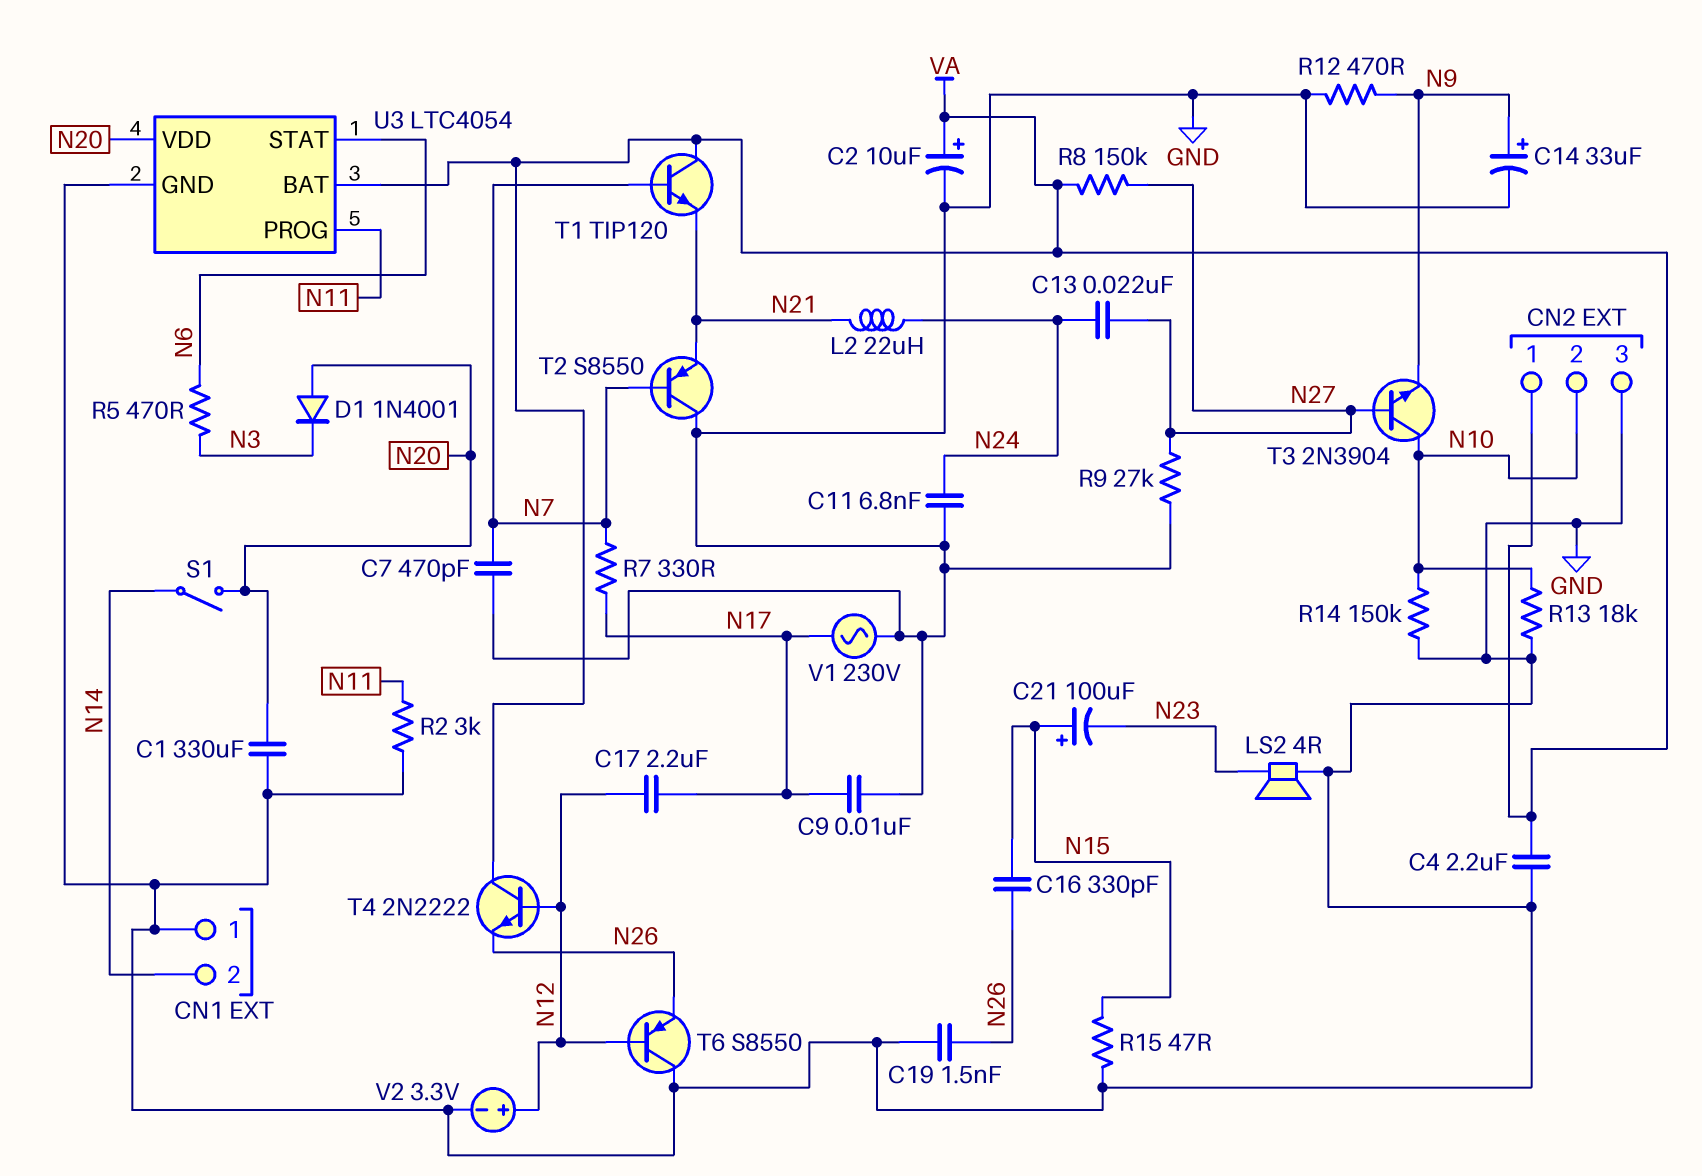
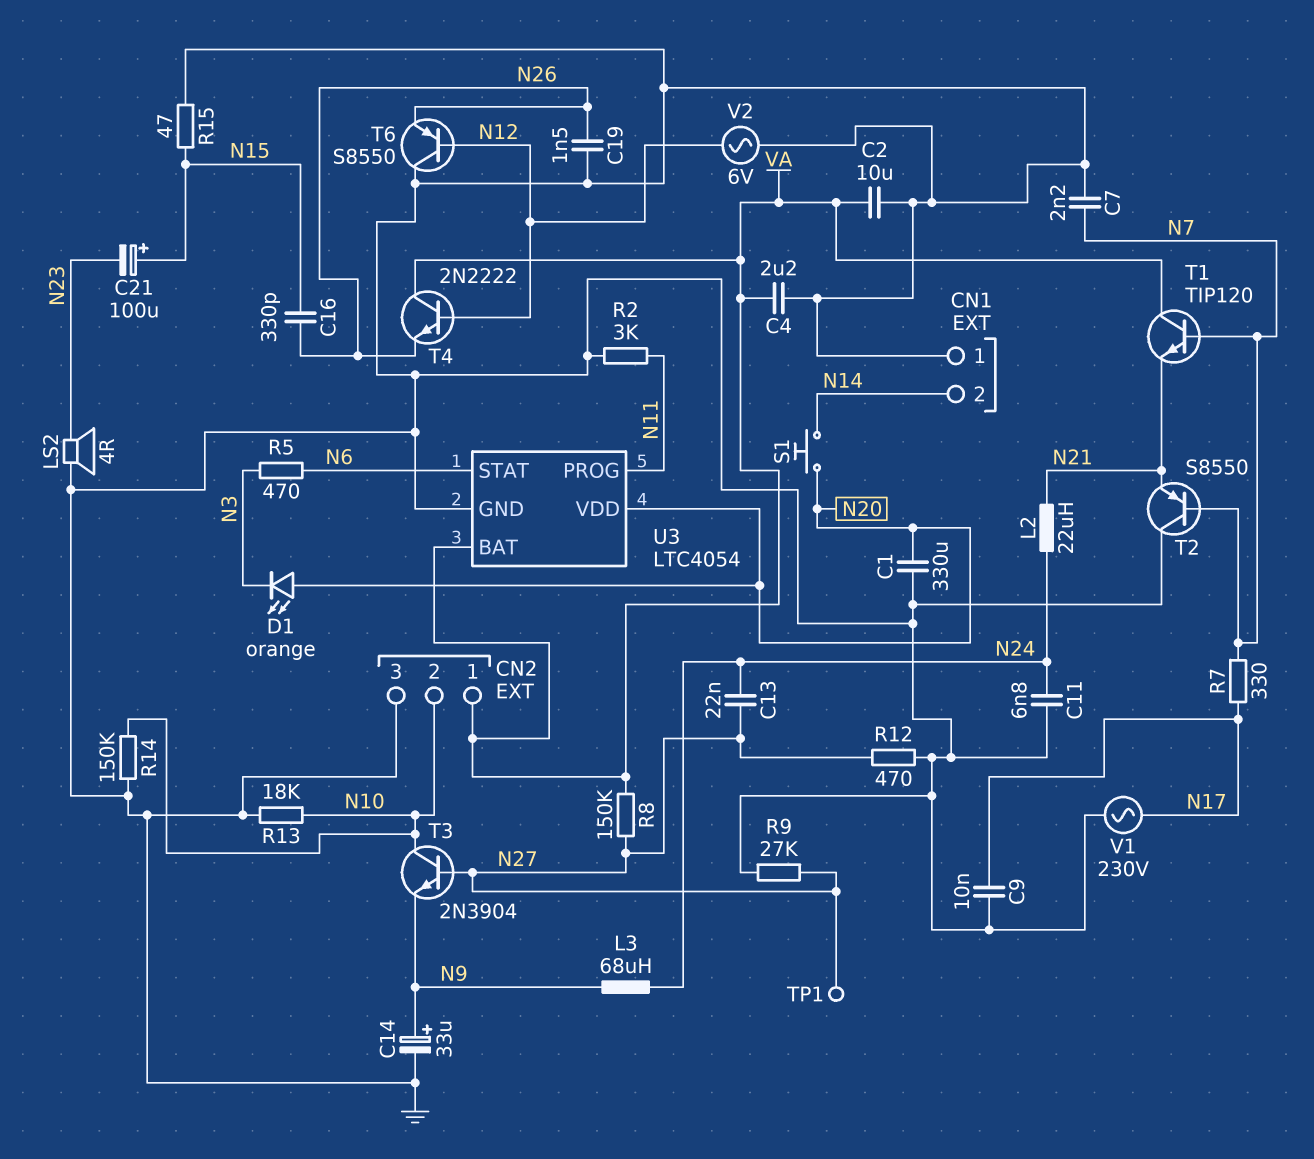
C2: 10uF (plus VA, minus GND) -> 10uF (GND, VA)
C7: 470pF (GND, N7) -> 2.2nF (GND, N7)
C17: 2.2uF (N12, N17) -> none
D1: diode 1N4001 (A N20, K N3) -> LED orange (A N20, K N3)
L3: none -> 68uH (N9, N24)
R12: 470 (GND, N9) -> 470 (GND, N27)
S1: switch (N14, N20) -> button (N14, N20)
TP1: none -> test point (N27)
V2: 3.3V (plus N12, minus GND) -> AC 6V (GND, N12)

